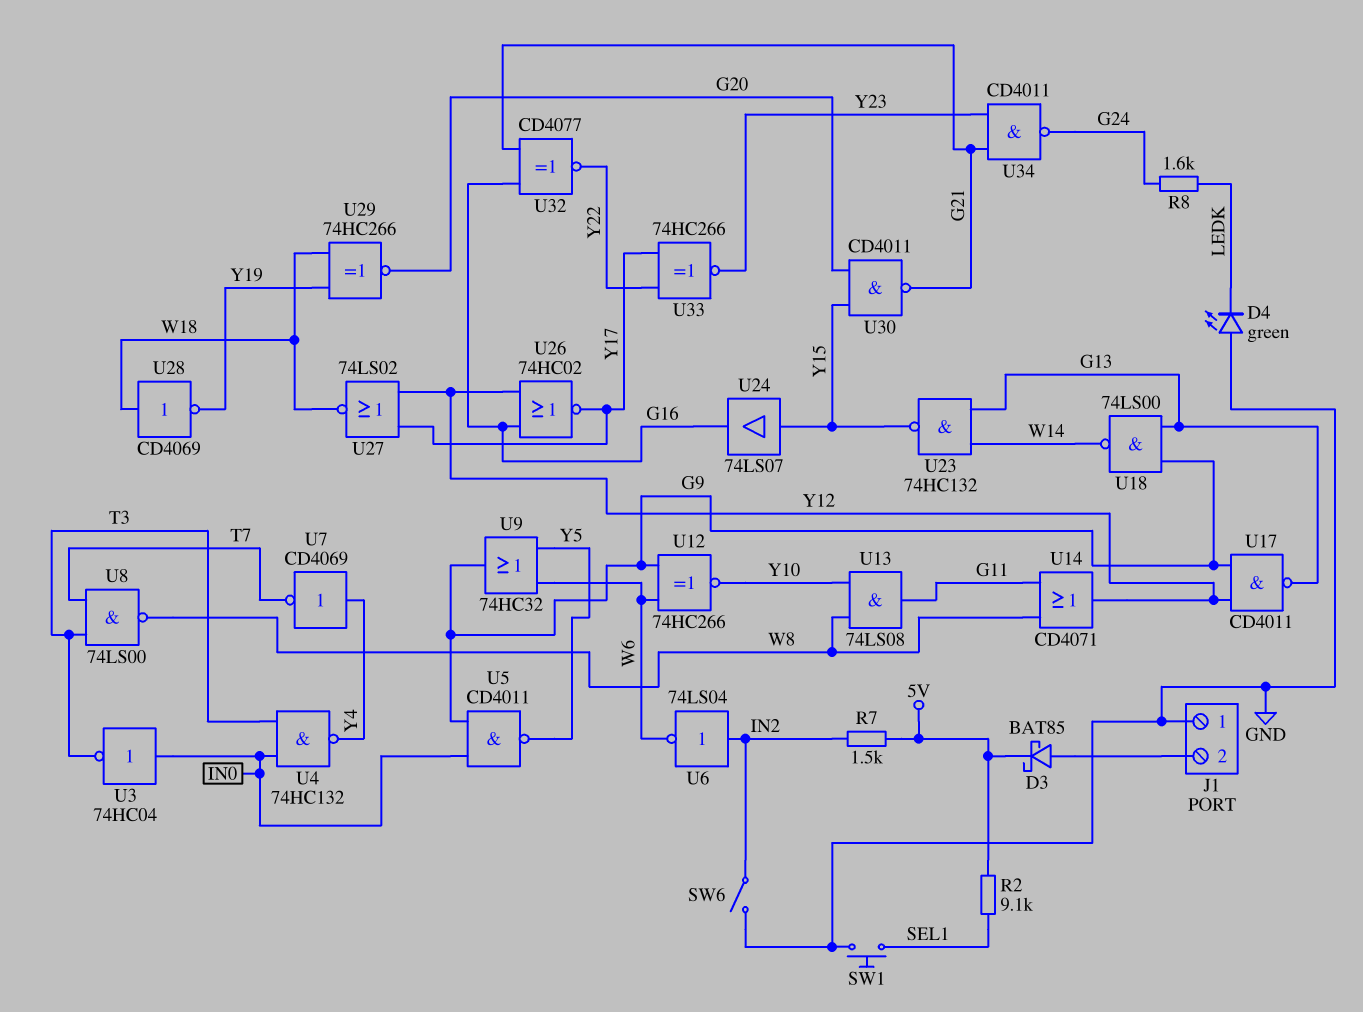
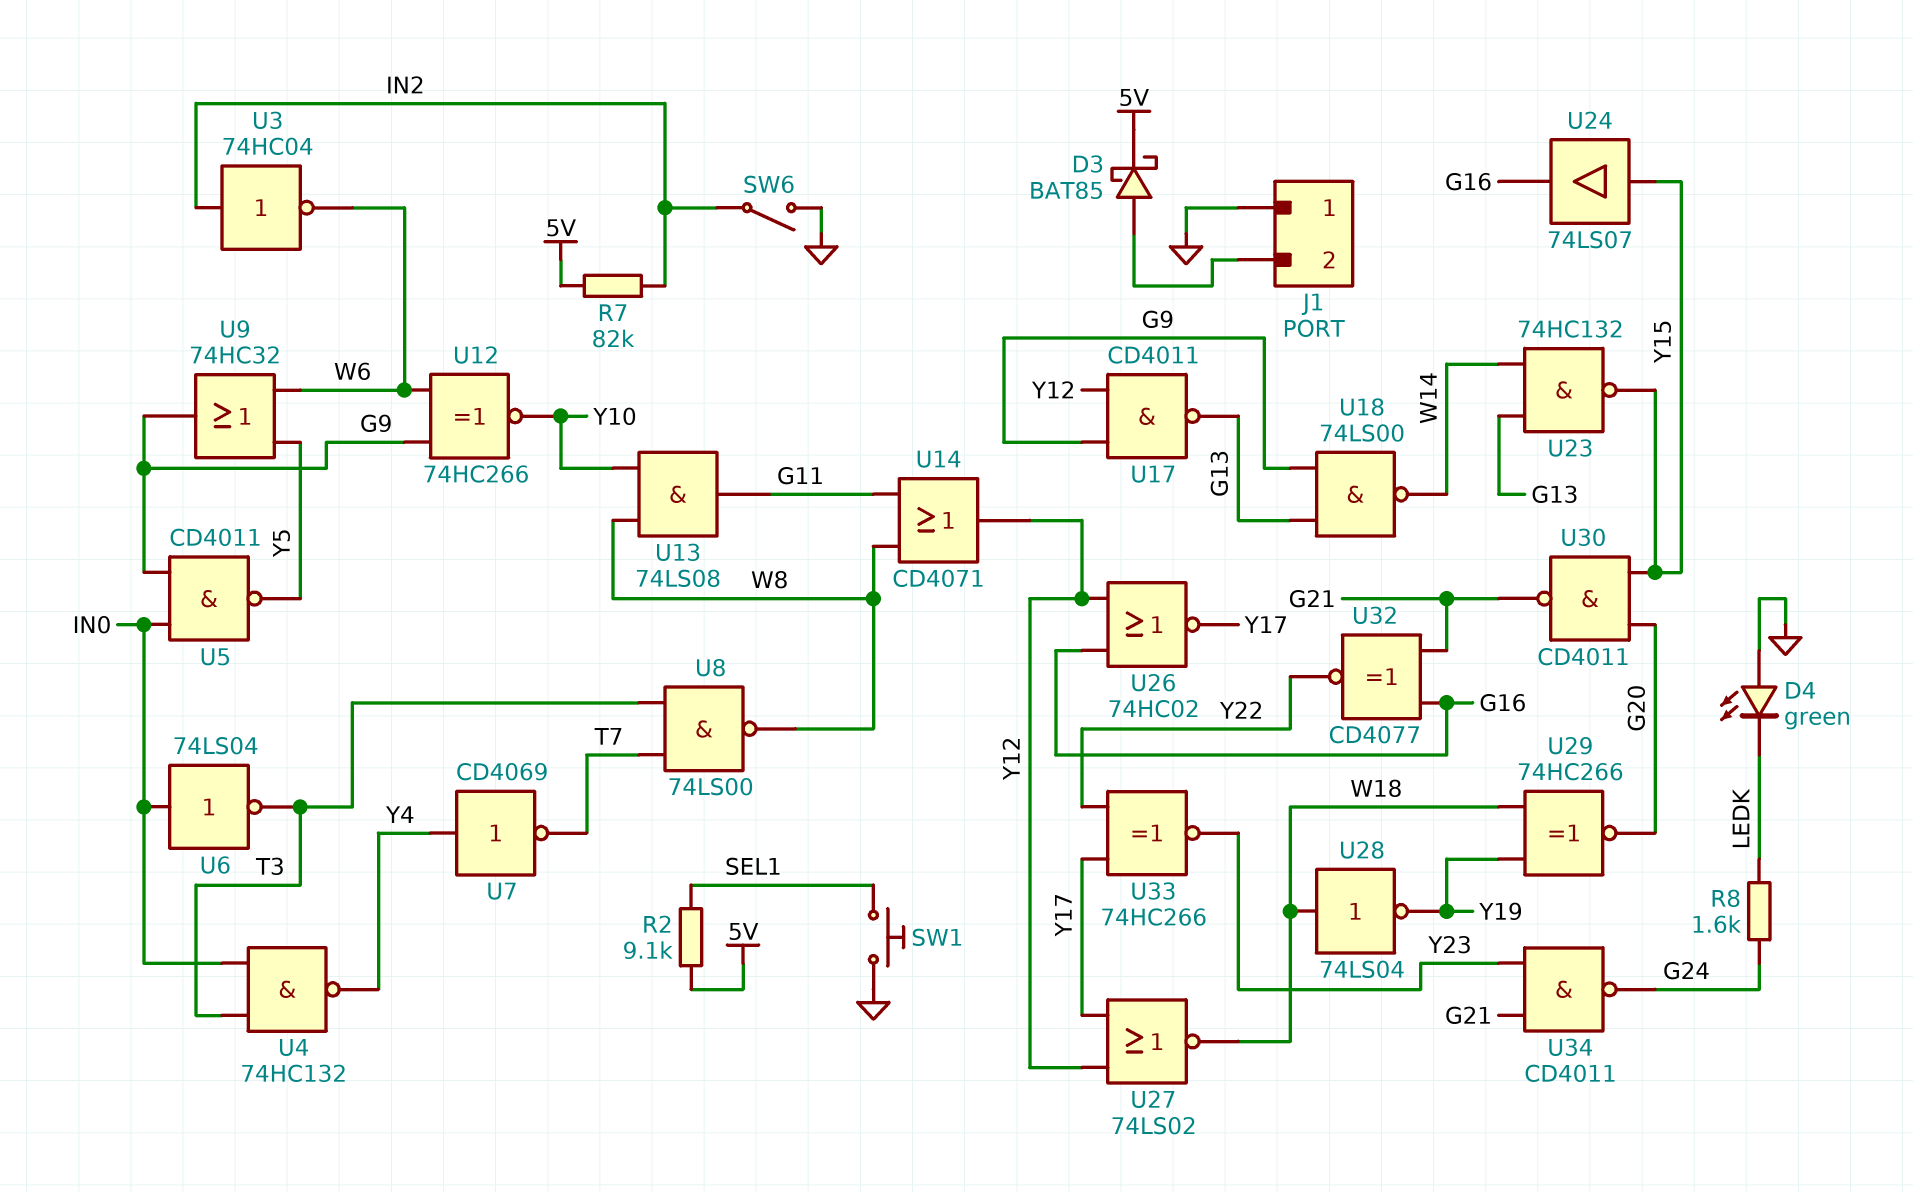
R7: 1.5k (5V, IN2) -> 82k (5V, IN2)
U3: NOT 74HC04 (in IN0, out T3) -> NOT 74HC04 (in IN2, out W6)
U6: NOT 74LS04 (in IN2, out W6) -> NOT 74LS04 (in IN0, out T3)
U28: NOT CD4069 (in W18, out Y19) -> NOT 74LS04 (in W18, out Y19)

